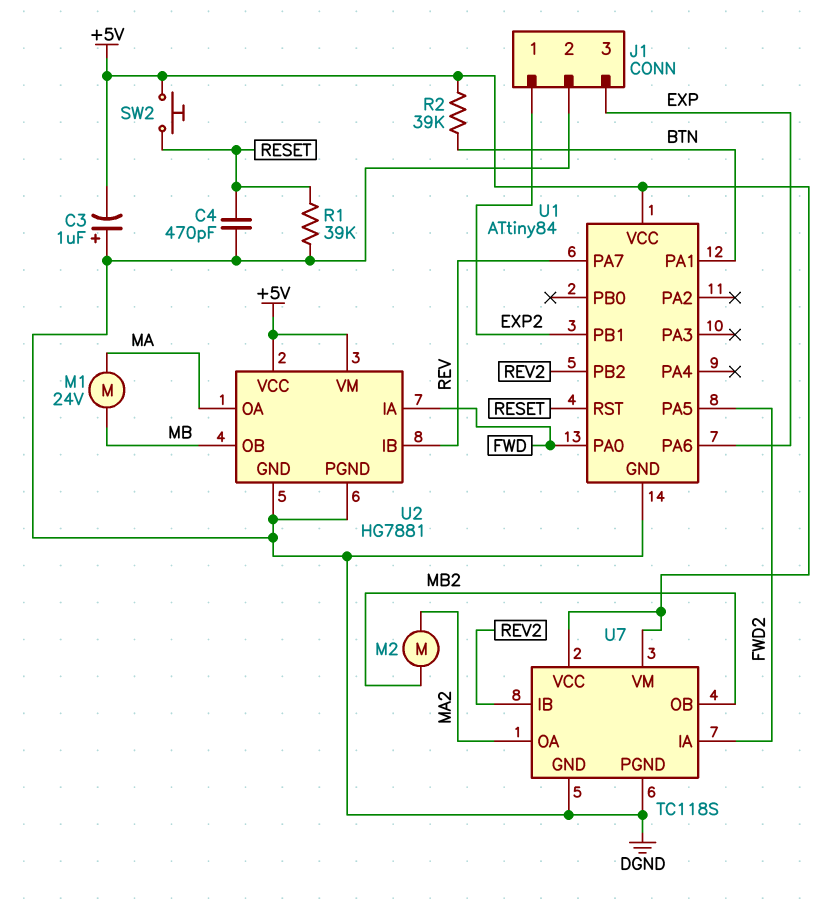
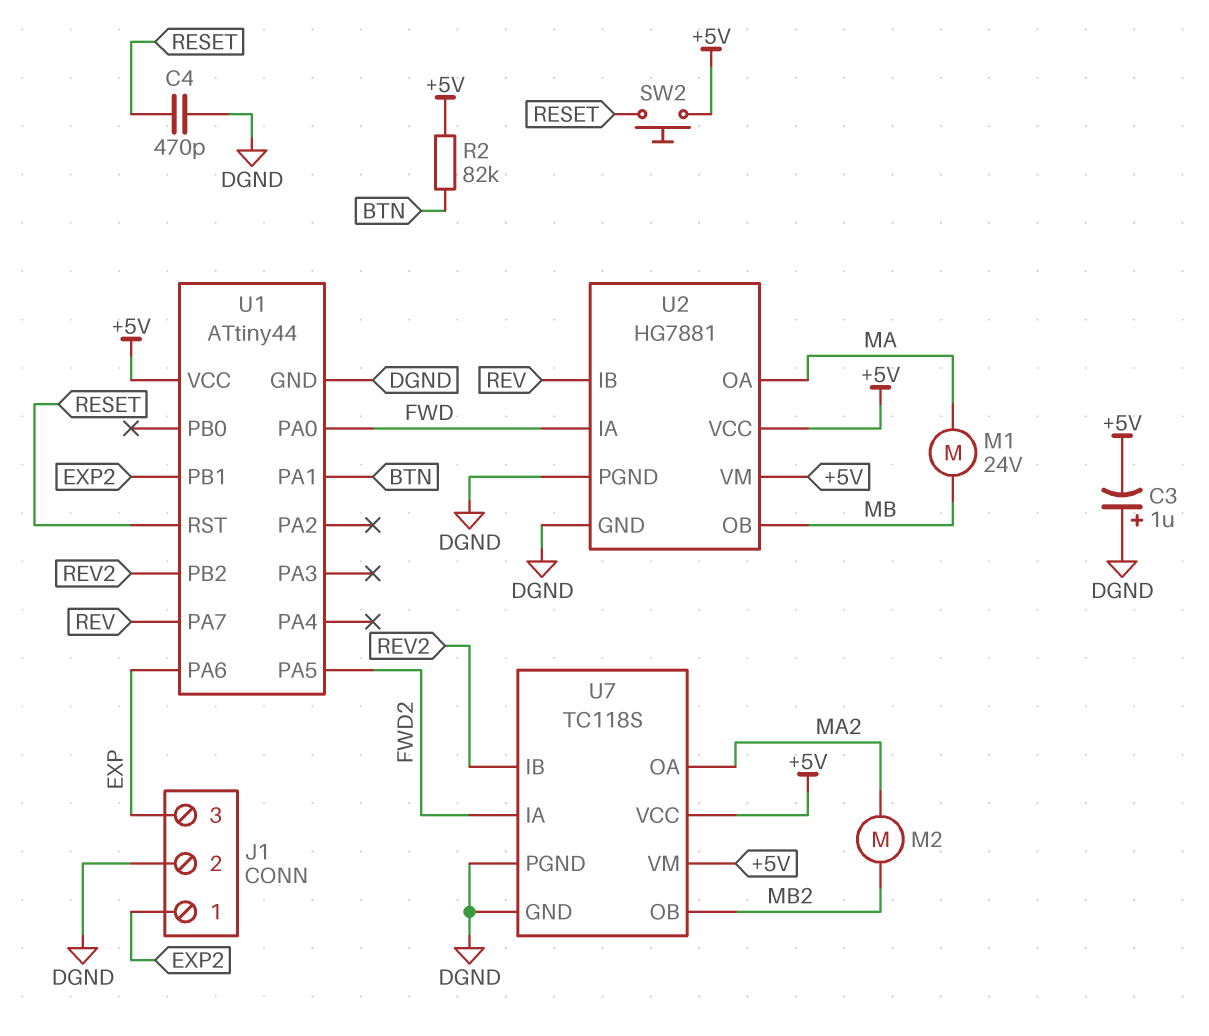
R1: 39k (DGND, RESET) -> none
R2: 39k (+5V, BTN) -> 82k (+5V, BTN)
U1: ATtiny84 -> ATtiny44

